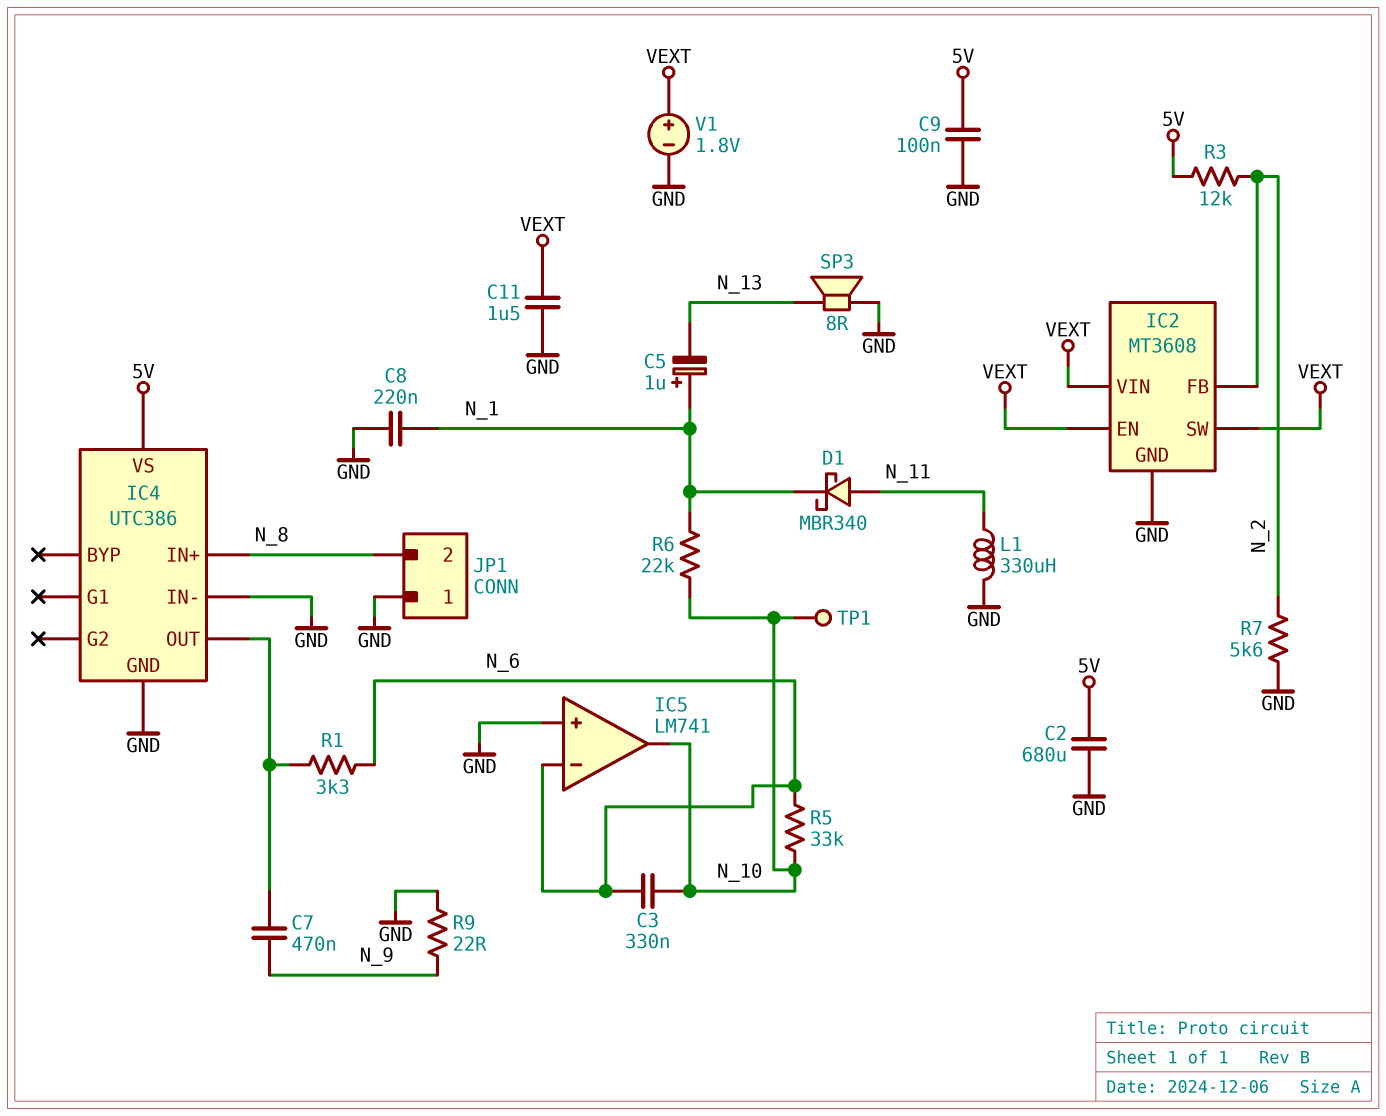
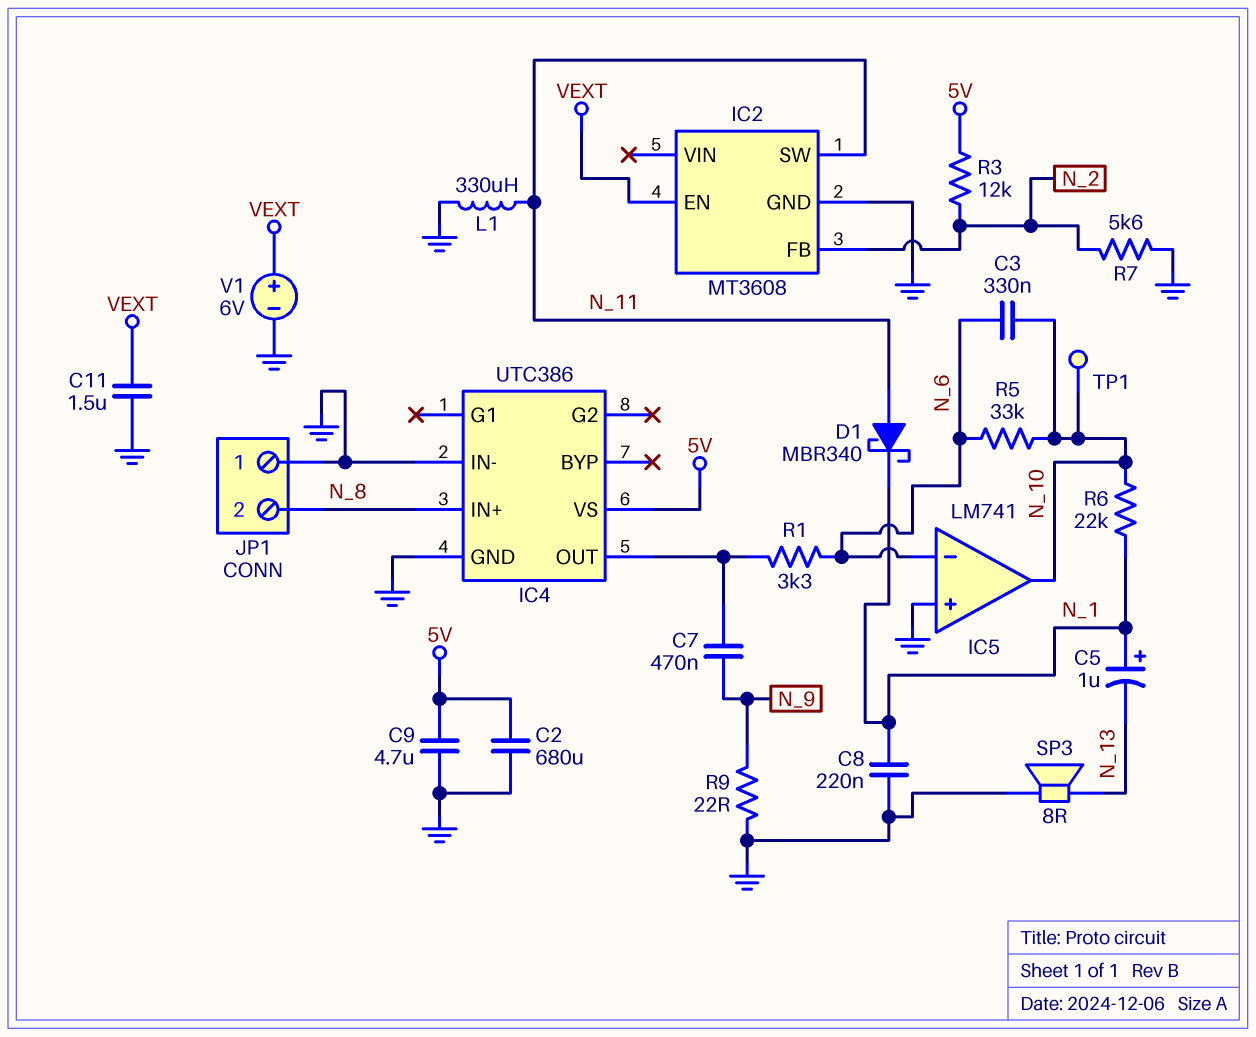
C9: 100nF (5V, GND) -> 4.7uF (5V, GND)
IC2 pin SW: VEXT -> N_11
IC2 pin VIN: VEXT -> none
V1: 1.8V (plus VEXT, minus GND) -> 6V (plus VEXT, minus GND)

